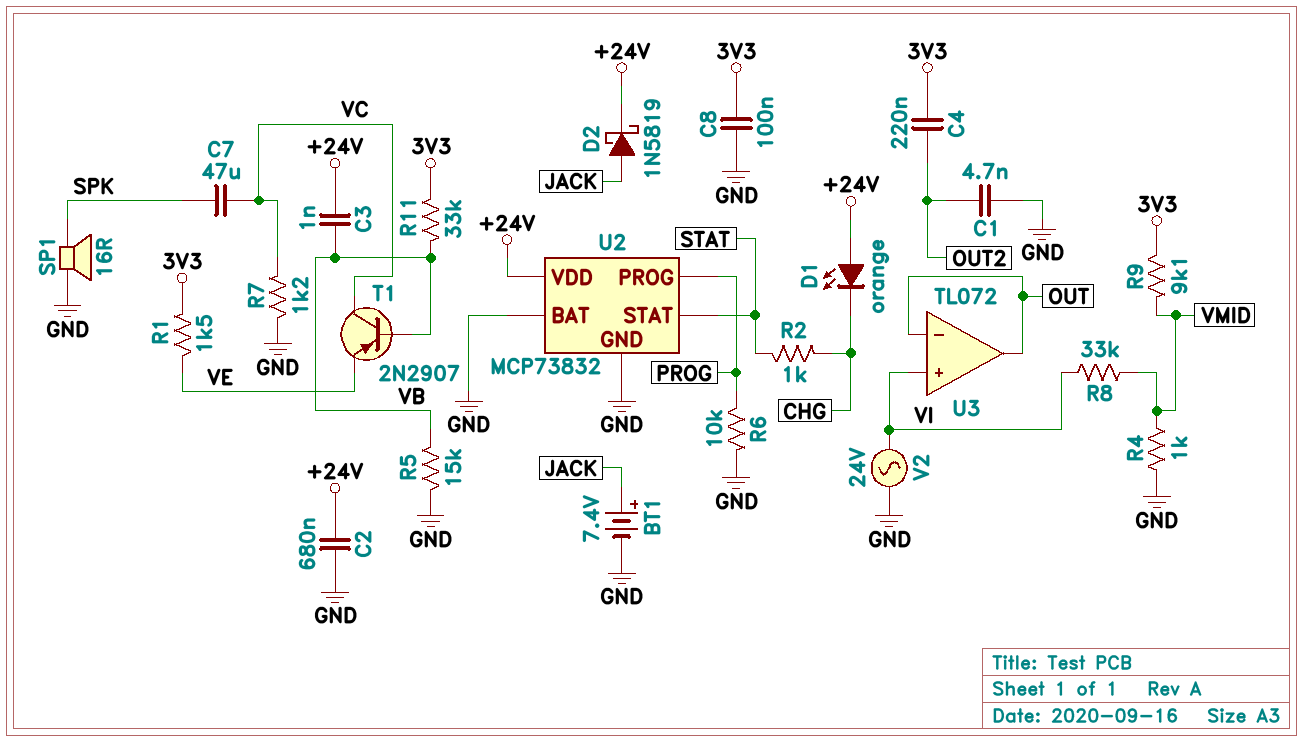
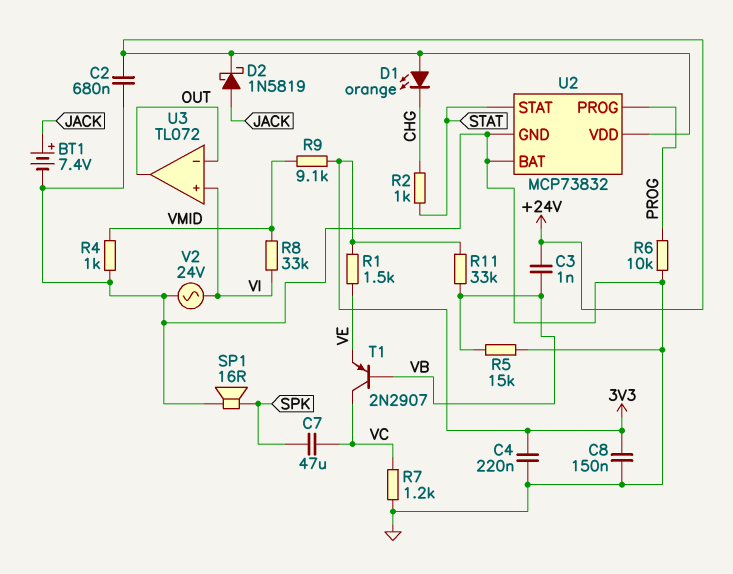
C1: 4.7nF (GND, OUT2) -> none
C4: 220nF (3V3, OUT2) -> 220nF (3V3, GND)
C8: 100nF (3V3, GND) -> 150nF (3V3, GND)

